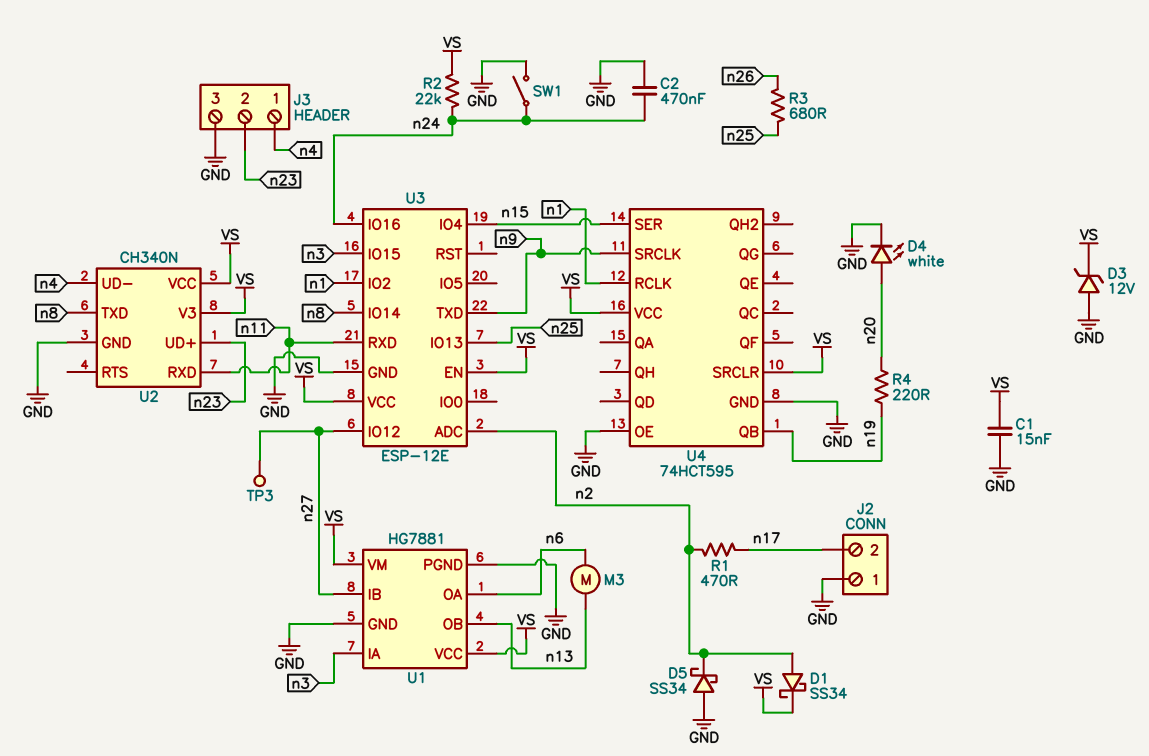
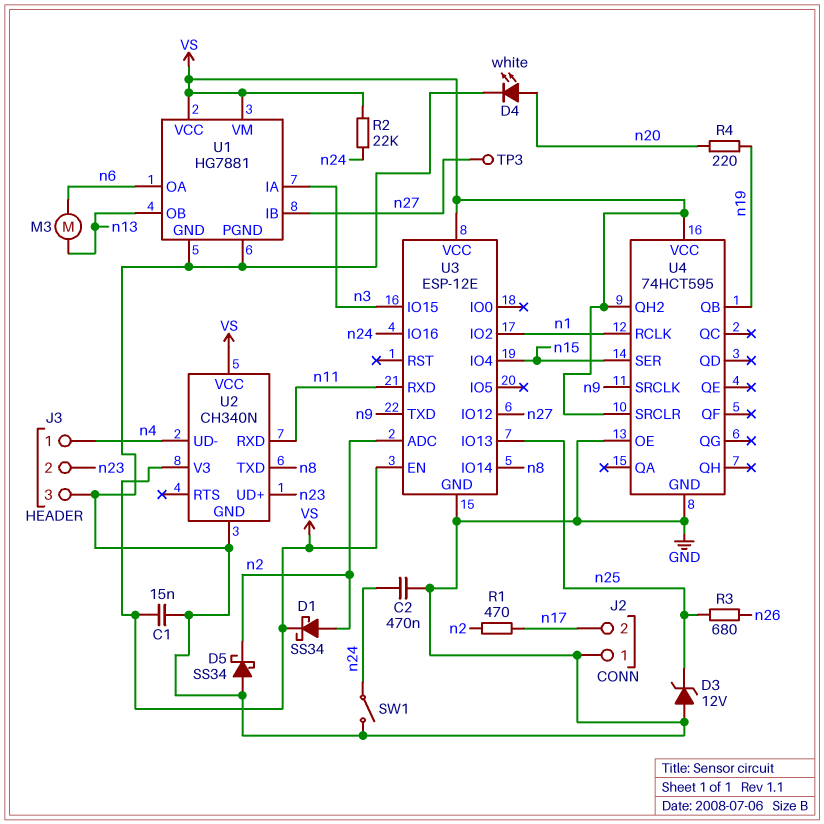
D3: zener 12V (A GND, K VS) -> zener 12V (A GND, K n25)
U4 pin QH2: none -> VS

